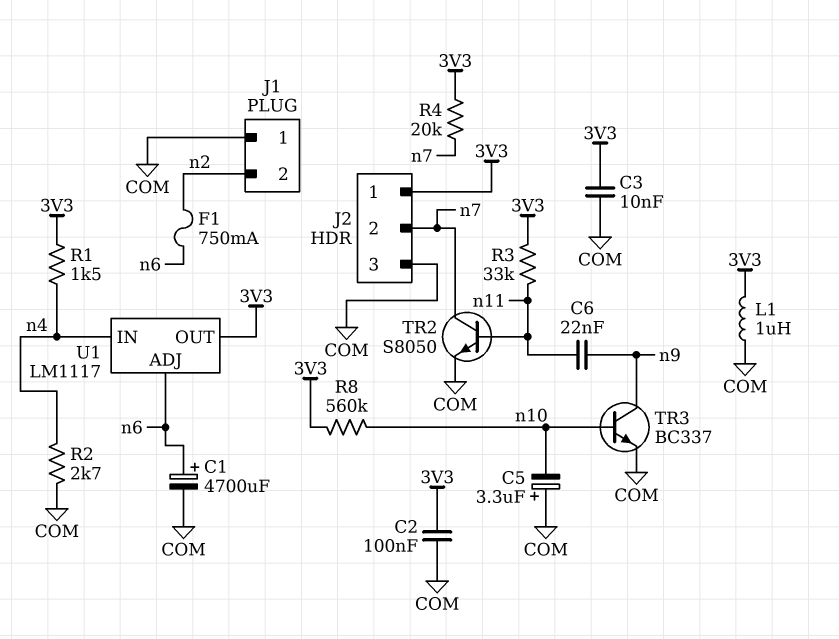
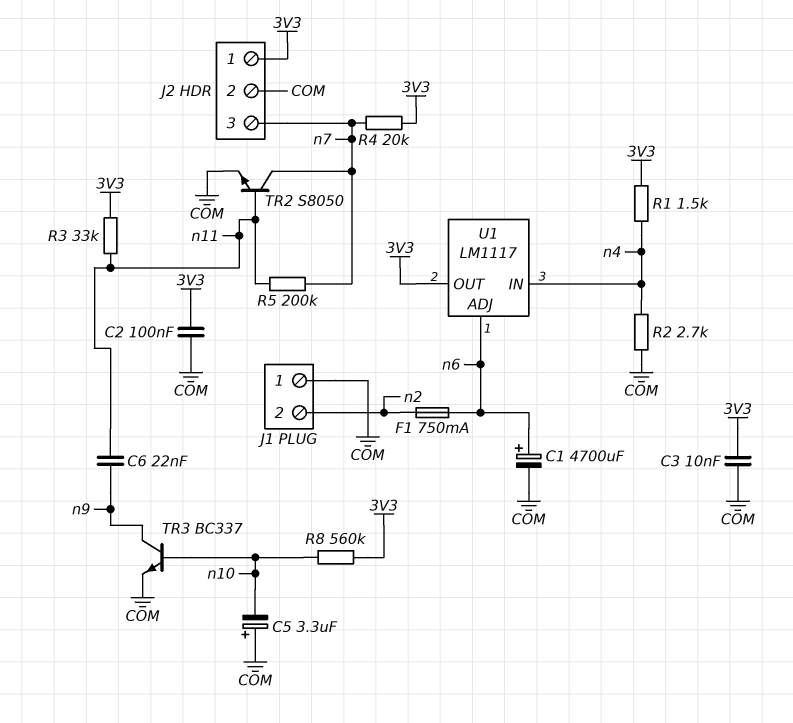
J2 pin 2: n7 -> COM
J2 pin 3: COM -> n7
L1: 1uH (3V3, COM) -> none
R5: none -> 200k (n7, n11)

